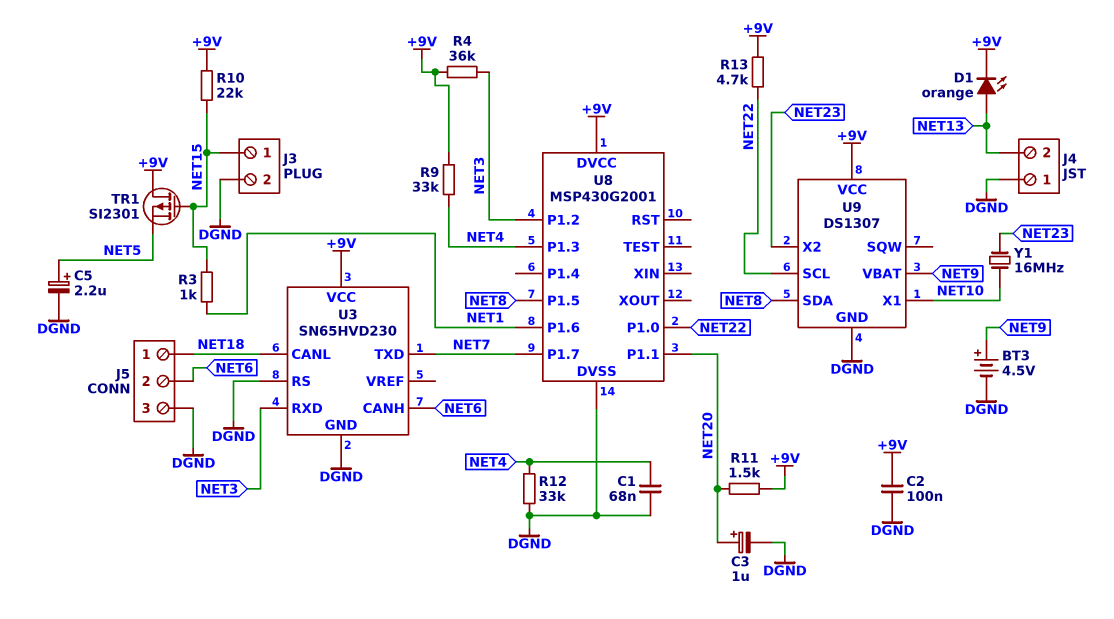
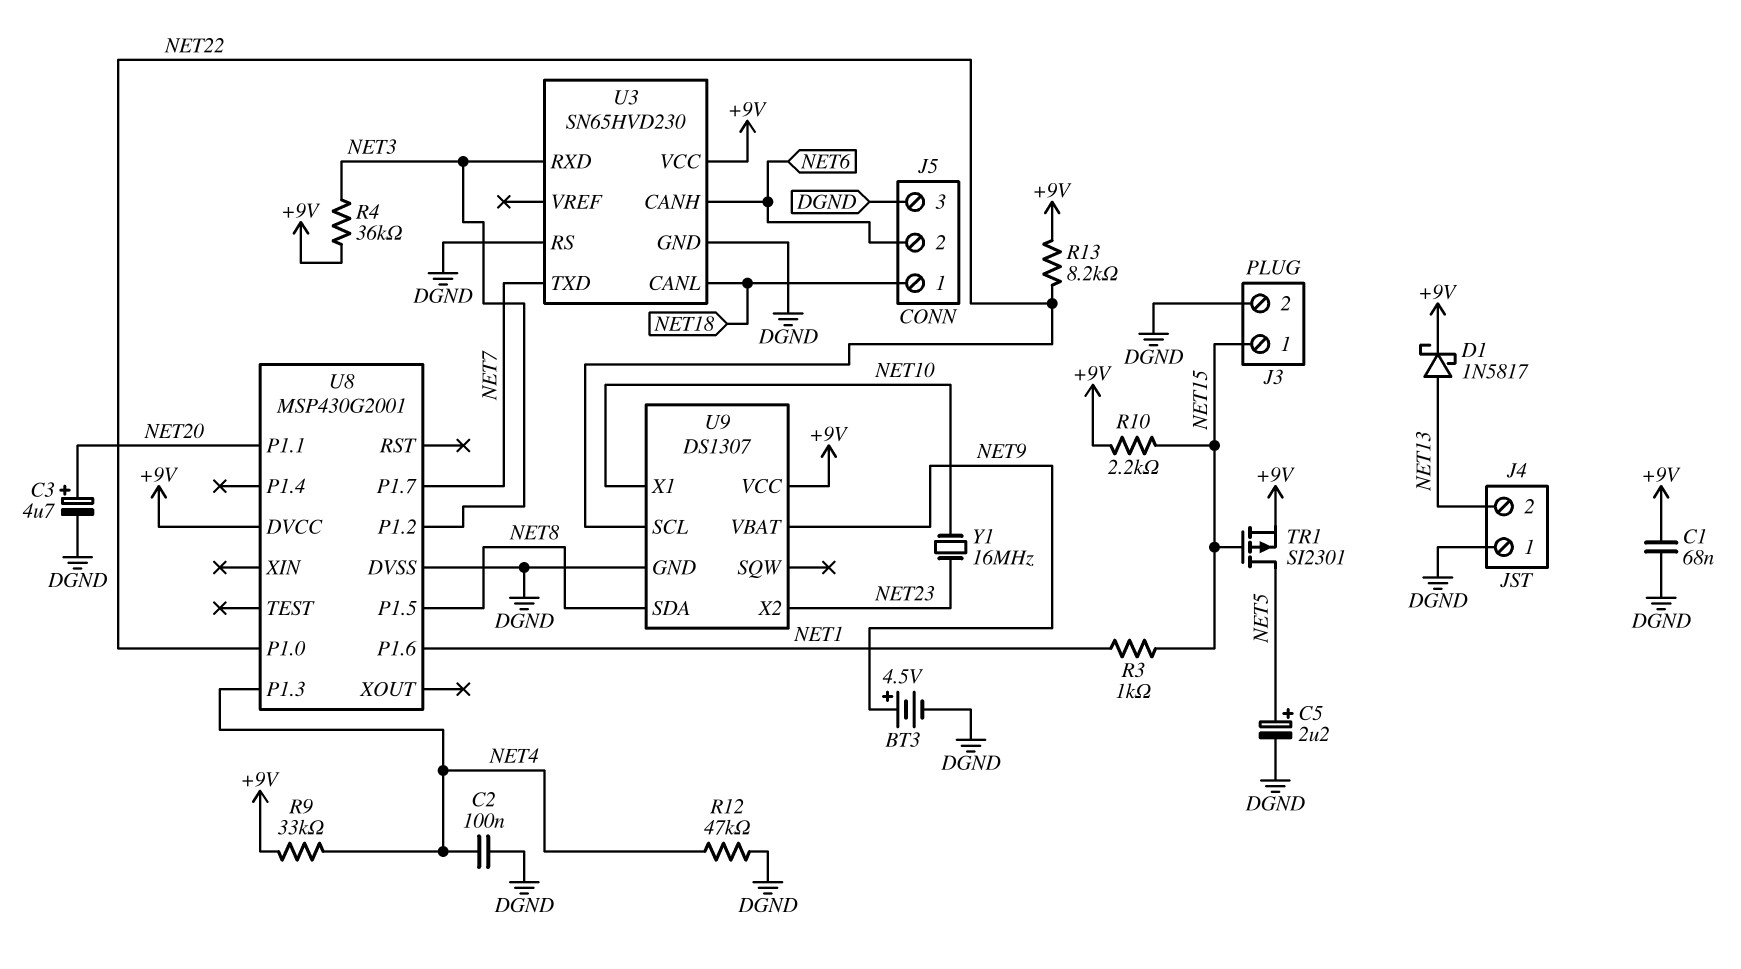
C1: 68nF (DGND, NET4) -> 68nF (+9V, DGND)
C2: 100nF (+9V, DGND) -> 100nF (DGND, NET4)
C3: 1uF (plus NET20, minus DGND) -> 4.7uF (plus NET20, minus DGND)
D1: LED orange (A NET13, K +9V) -> schottky 1N5817 (A NET13, K +9V)
R10: 22k (+9V, NET15) -> 2.2k (+9V, NET15)
R11: 1.5k (+9V, NET20) -> none
R12: 33k (DGND, NET4) -> 47k (DGND, NET4)
R13: 4.7k (+9V, NET22) -> 8.2k (+9V, NET22)
TR1: PMOS SI2301 (G NET15, D +9V, S NET5) -> PMOS SI2301 (G NET15, D NET5, S +9V)

